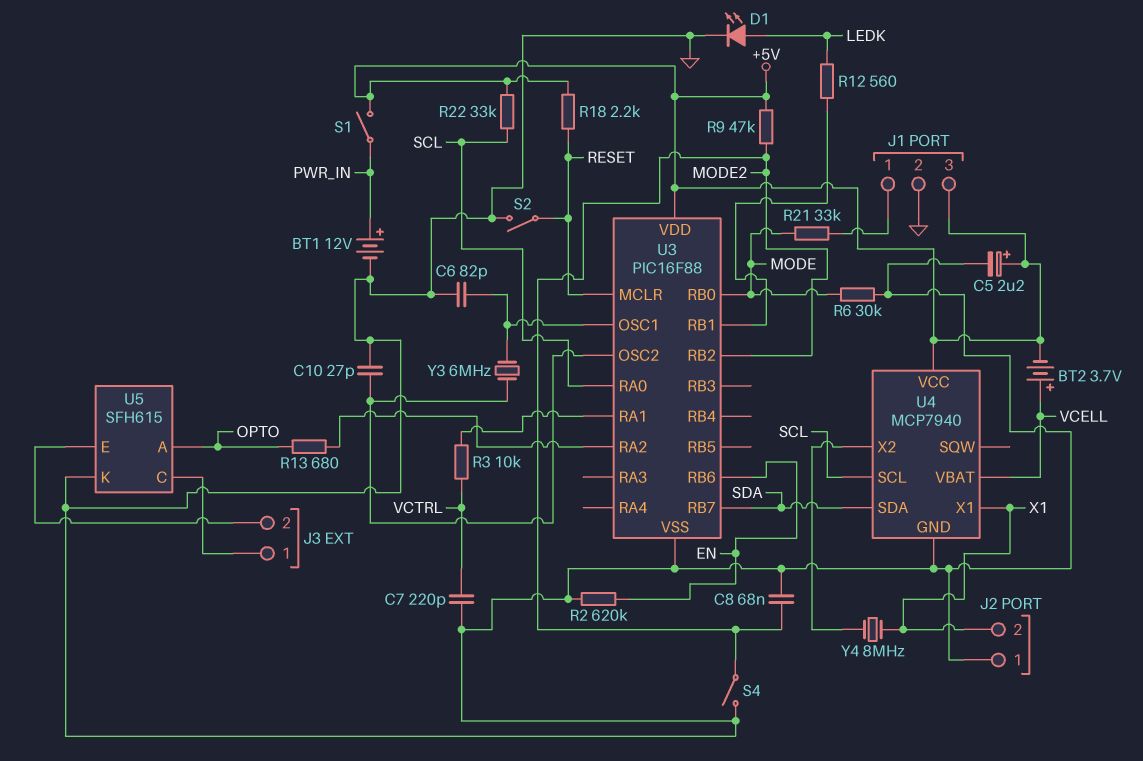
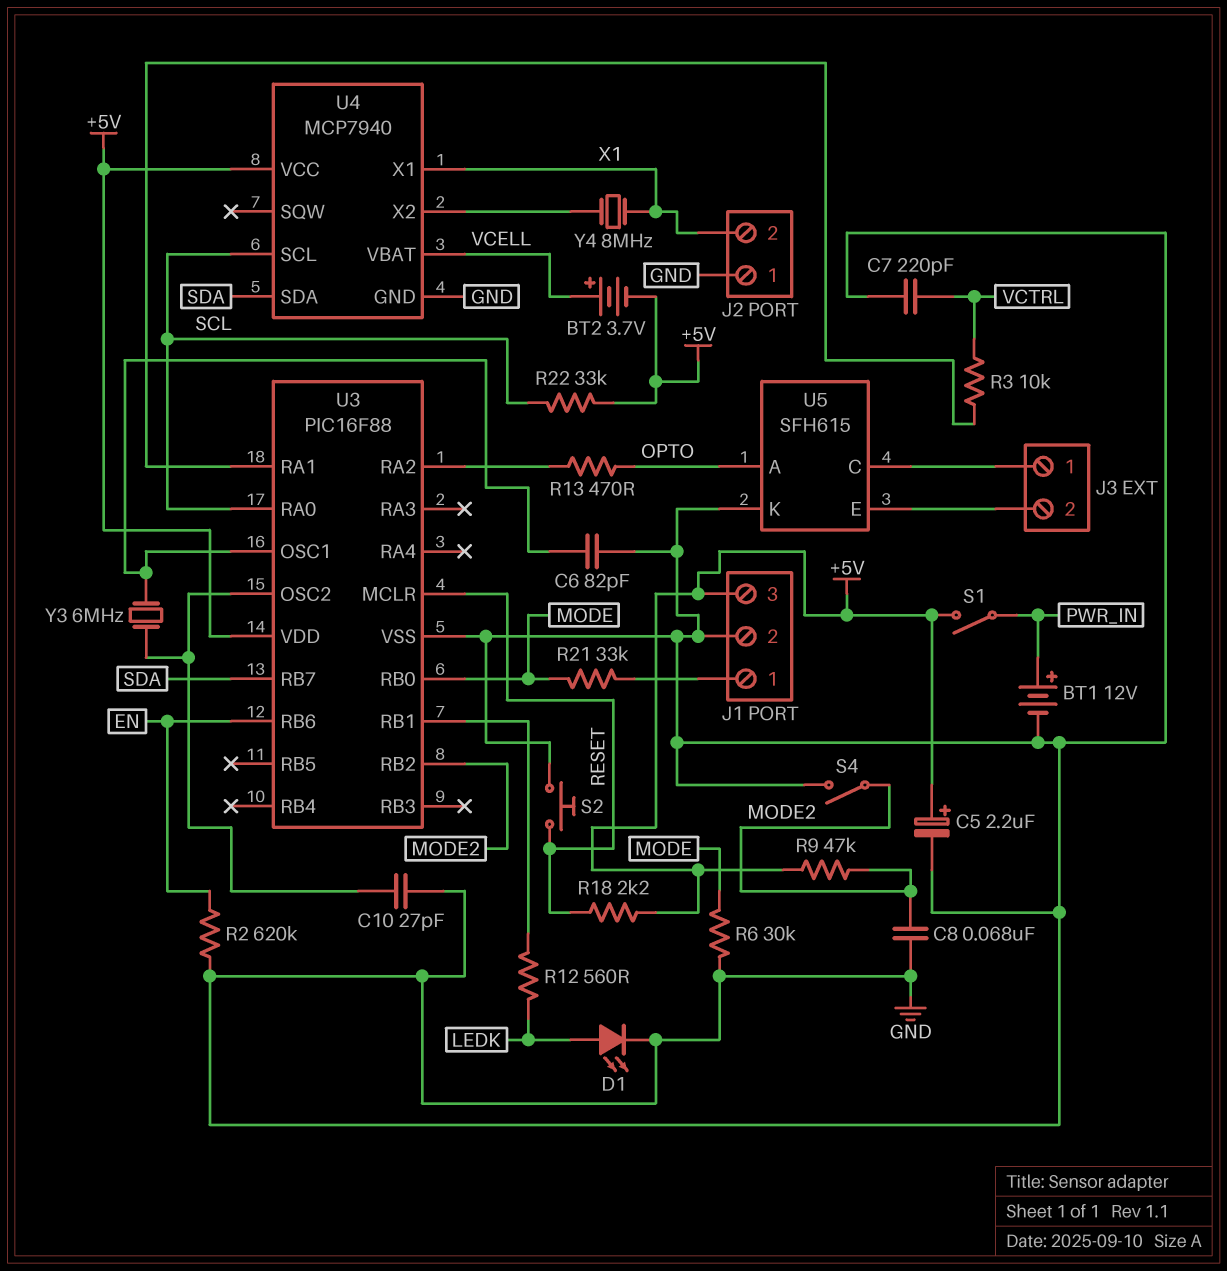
R13: 680 (OPTO, U3/RA2) -> 470 (OPTO, U3/RA2)
S2: switch (GND, RESET) -> button (GND, RESET)

